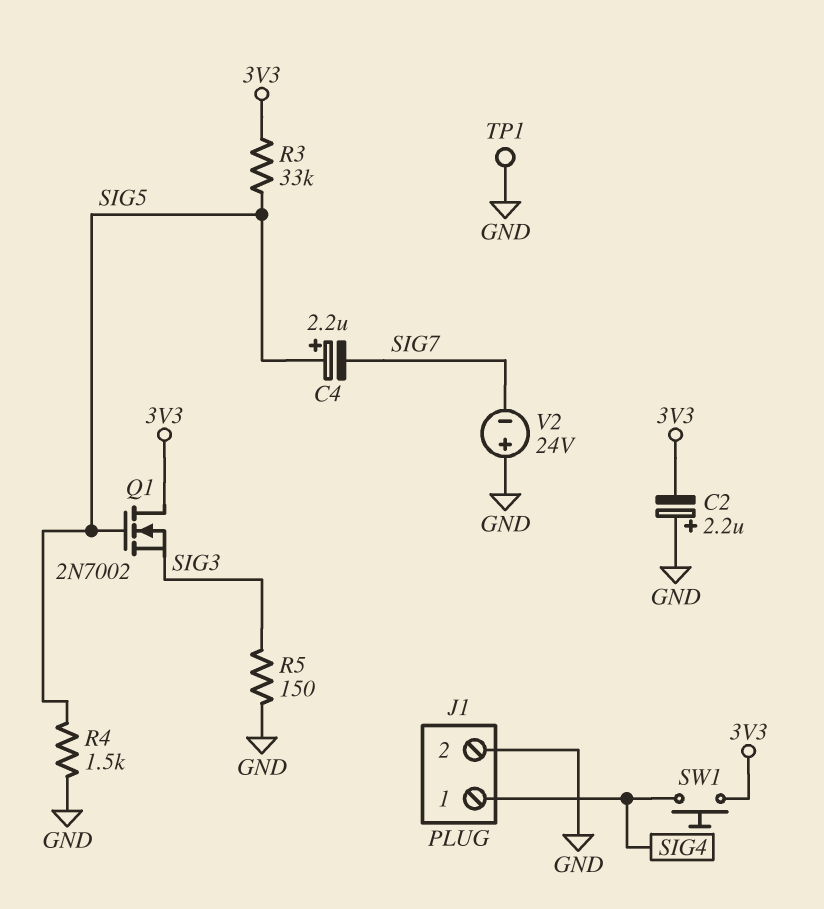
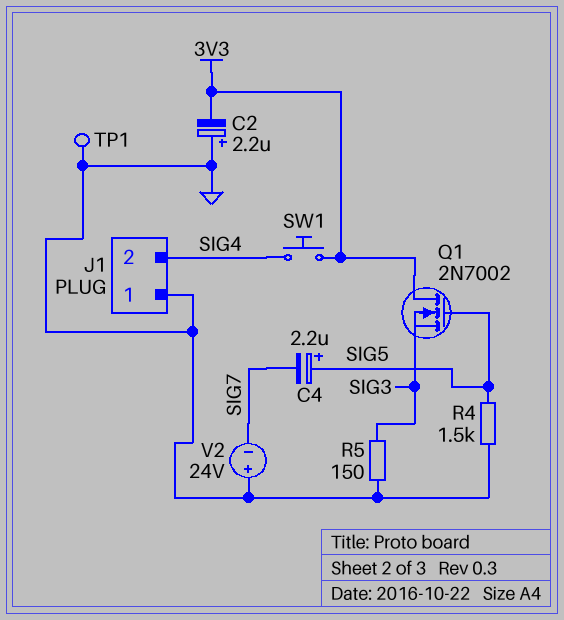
J1 pin 1: SIG4 -> GND
J1 pin 2: GND -> SIG4
R3: 33k (3V3, SIG5) -> none

